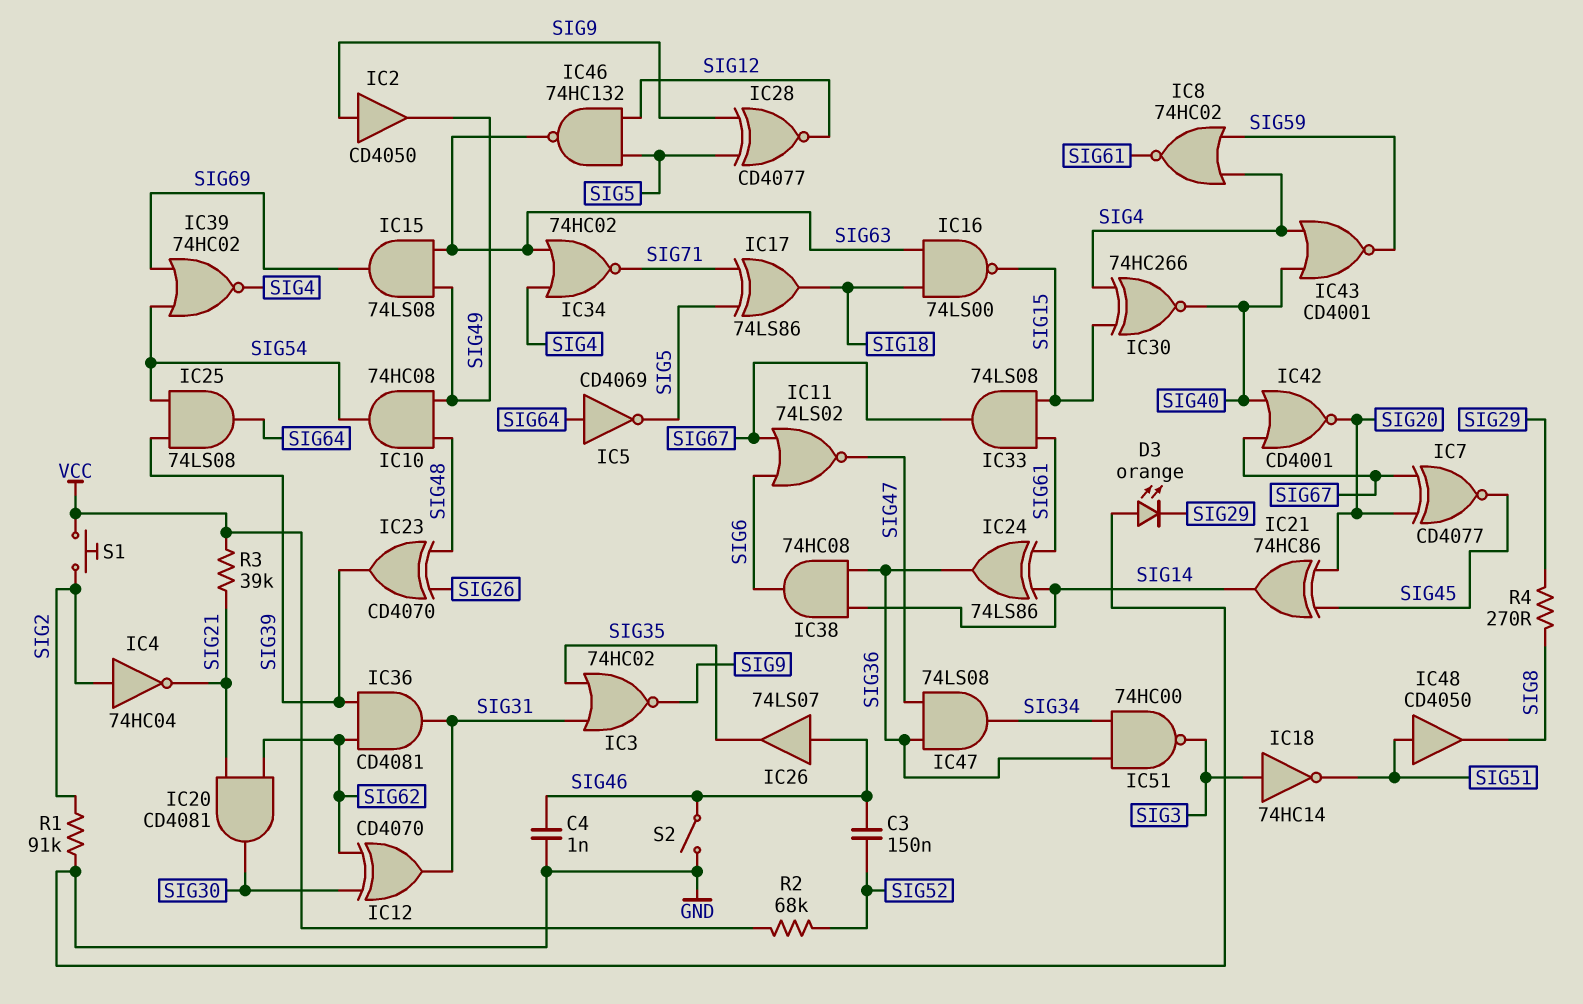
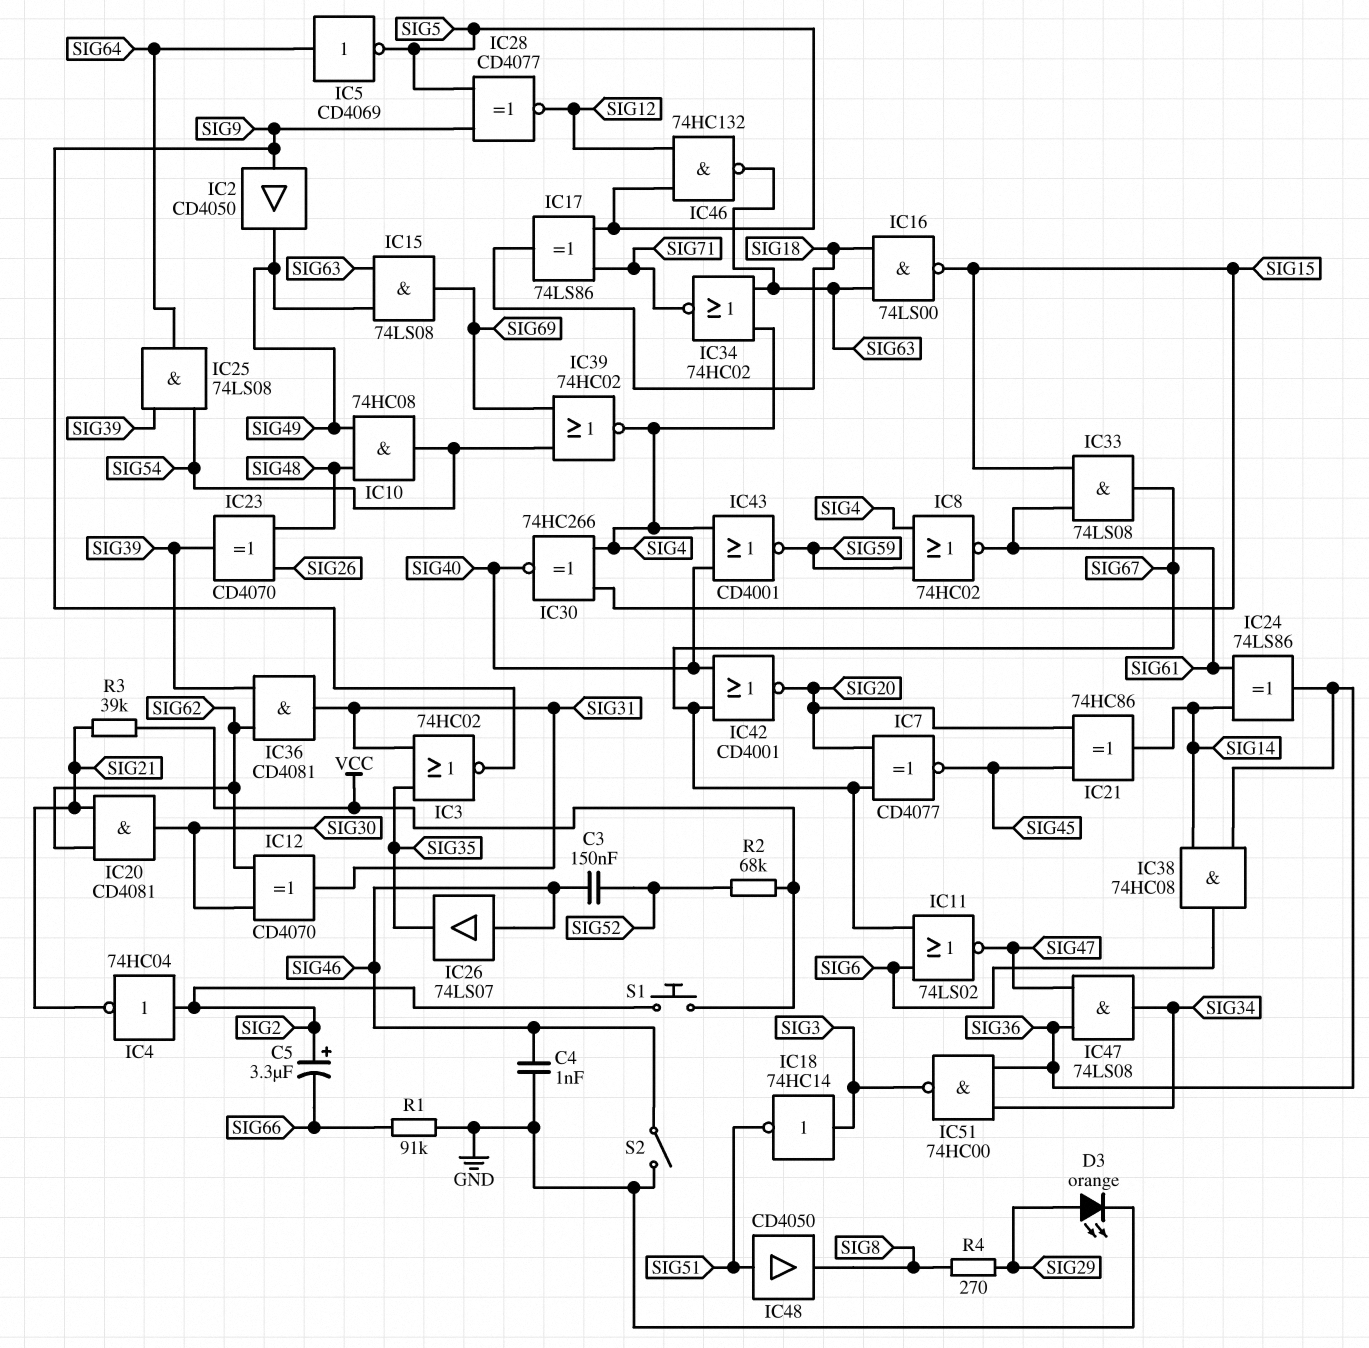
C5: none -> 3.3uF (plus SIG2, minus SIG66)
D3: LED orange (A GND, K SIG29) -> LED orange (A SIG29, K GND)
R1: 91k (GND, SIG2) -> 91k (GND, SIG66)

